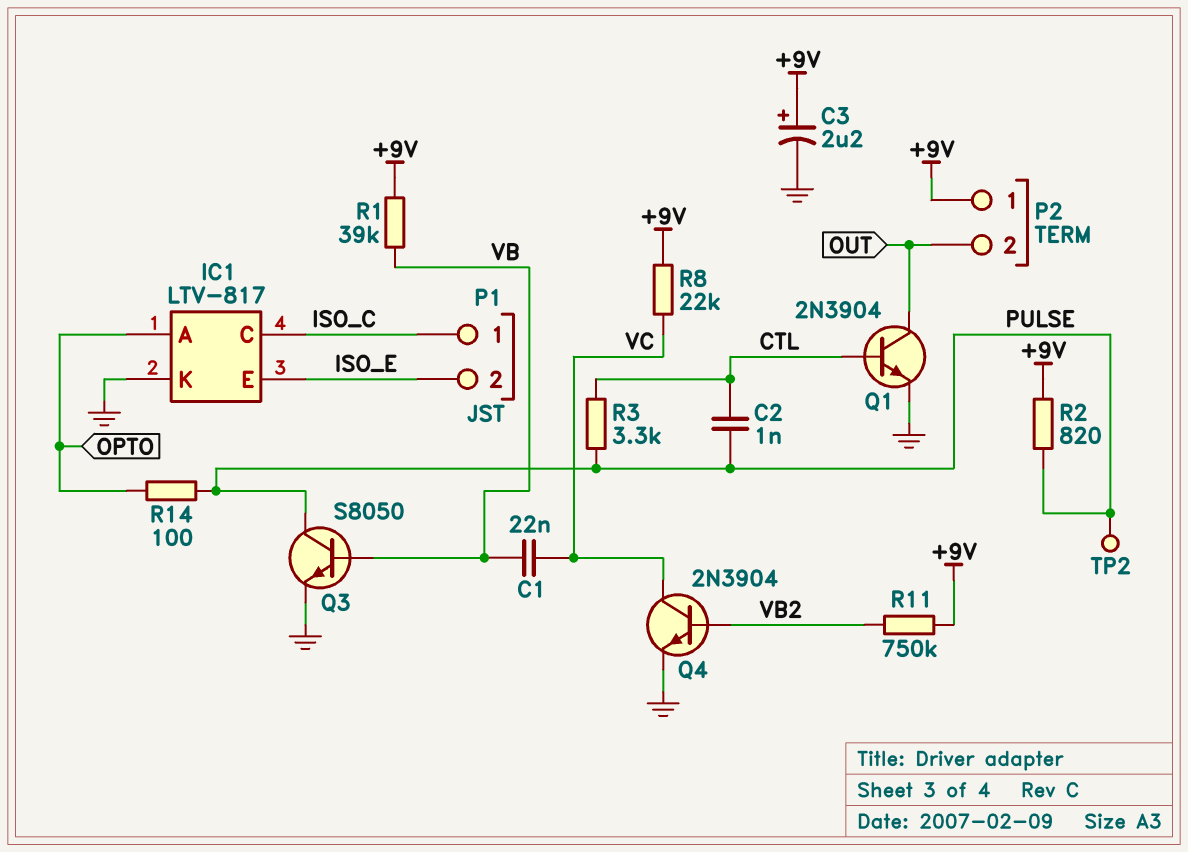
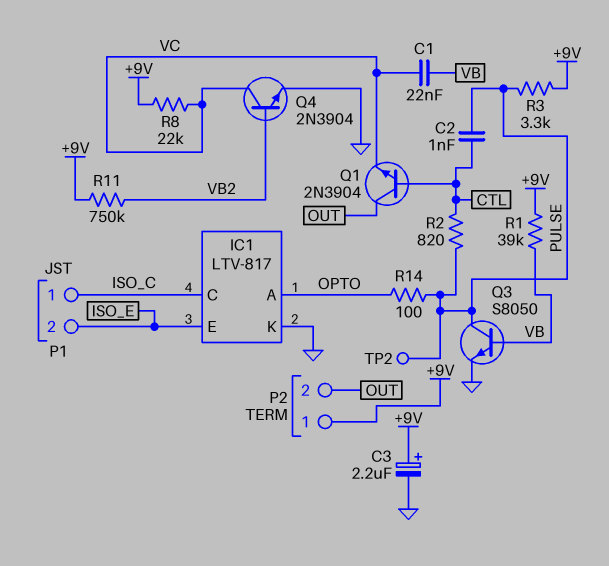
Q1: NPN 2N3904 (B CTL, C OUT, E GND) -> NPN 2N3904 (B CTL, C OUT, E VC)
R2: 820 (+9V, PULSE) -> 820 (CTL, PULSE)
R3: 3.3k (CTL, PULSE) -> 3.3k (+9V, PULSE)

